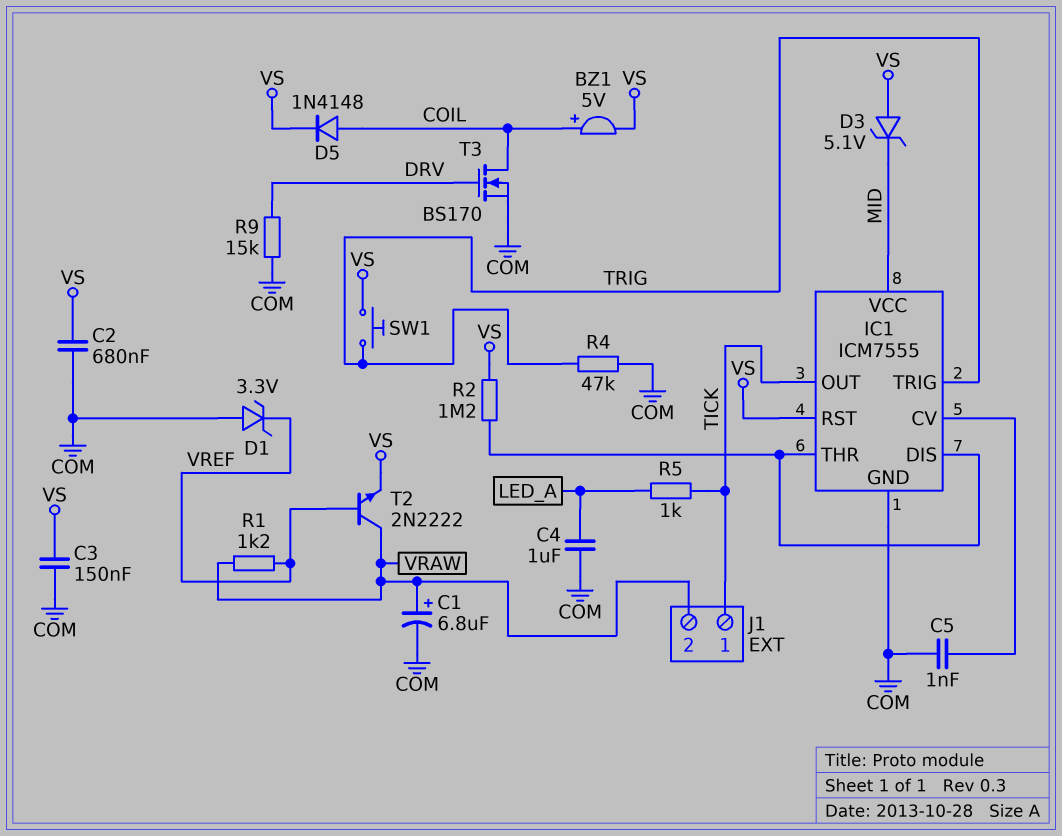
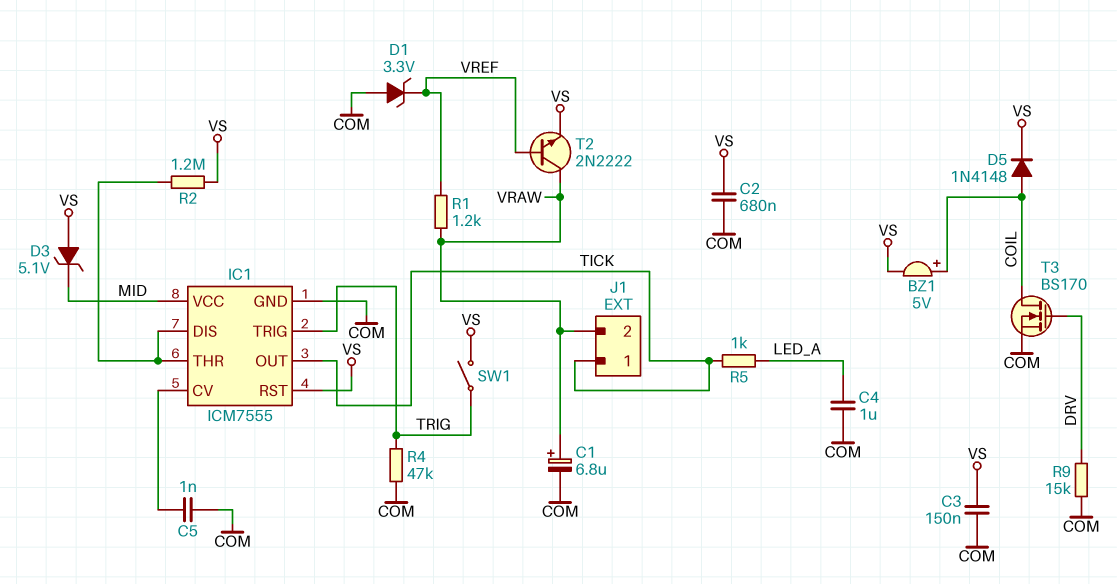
SW1: button (TRIG, VS) -> switch (TRIG, VS)

